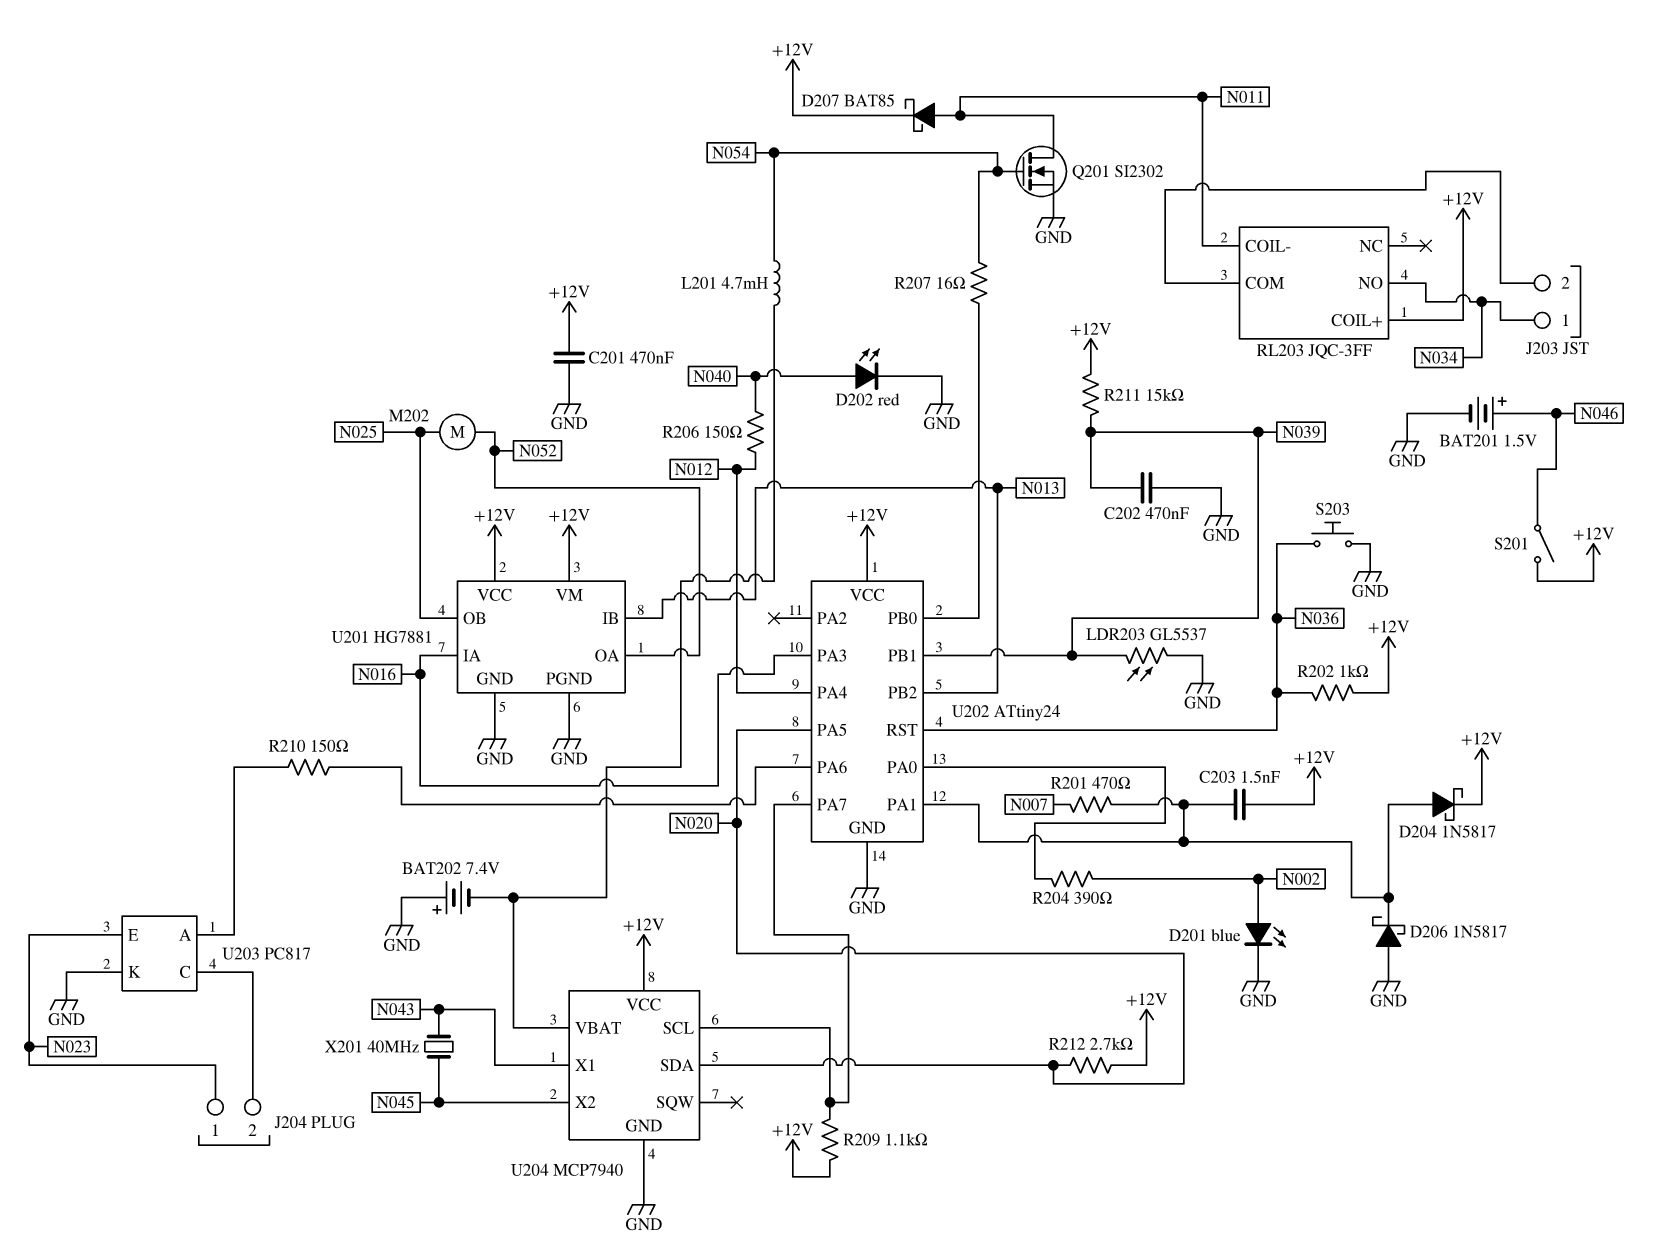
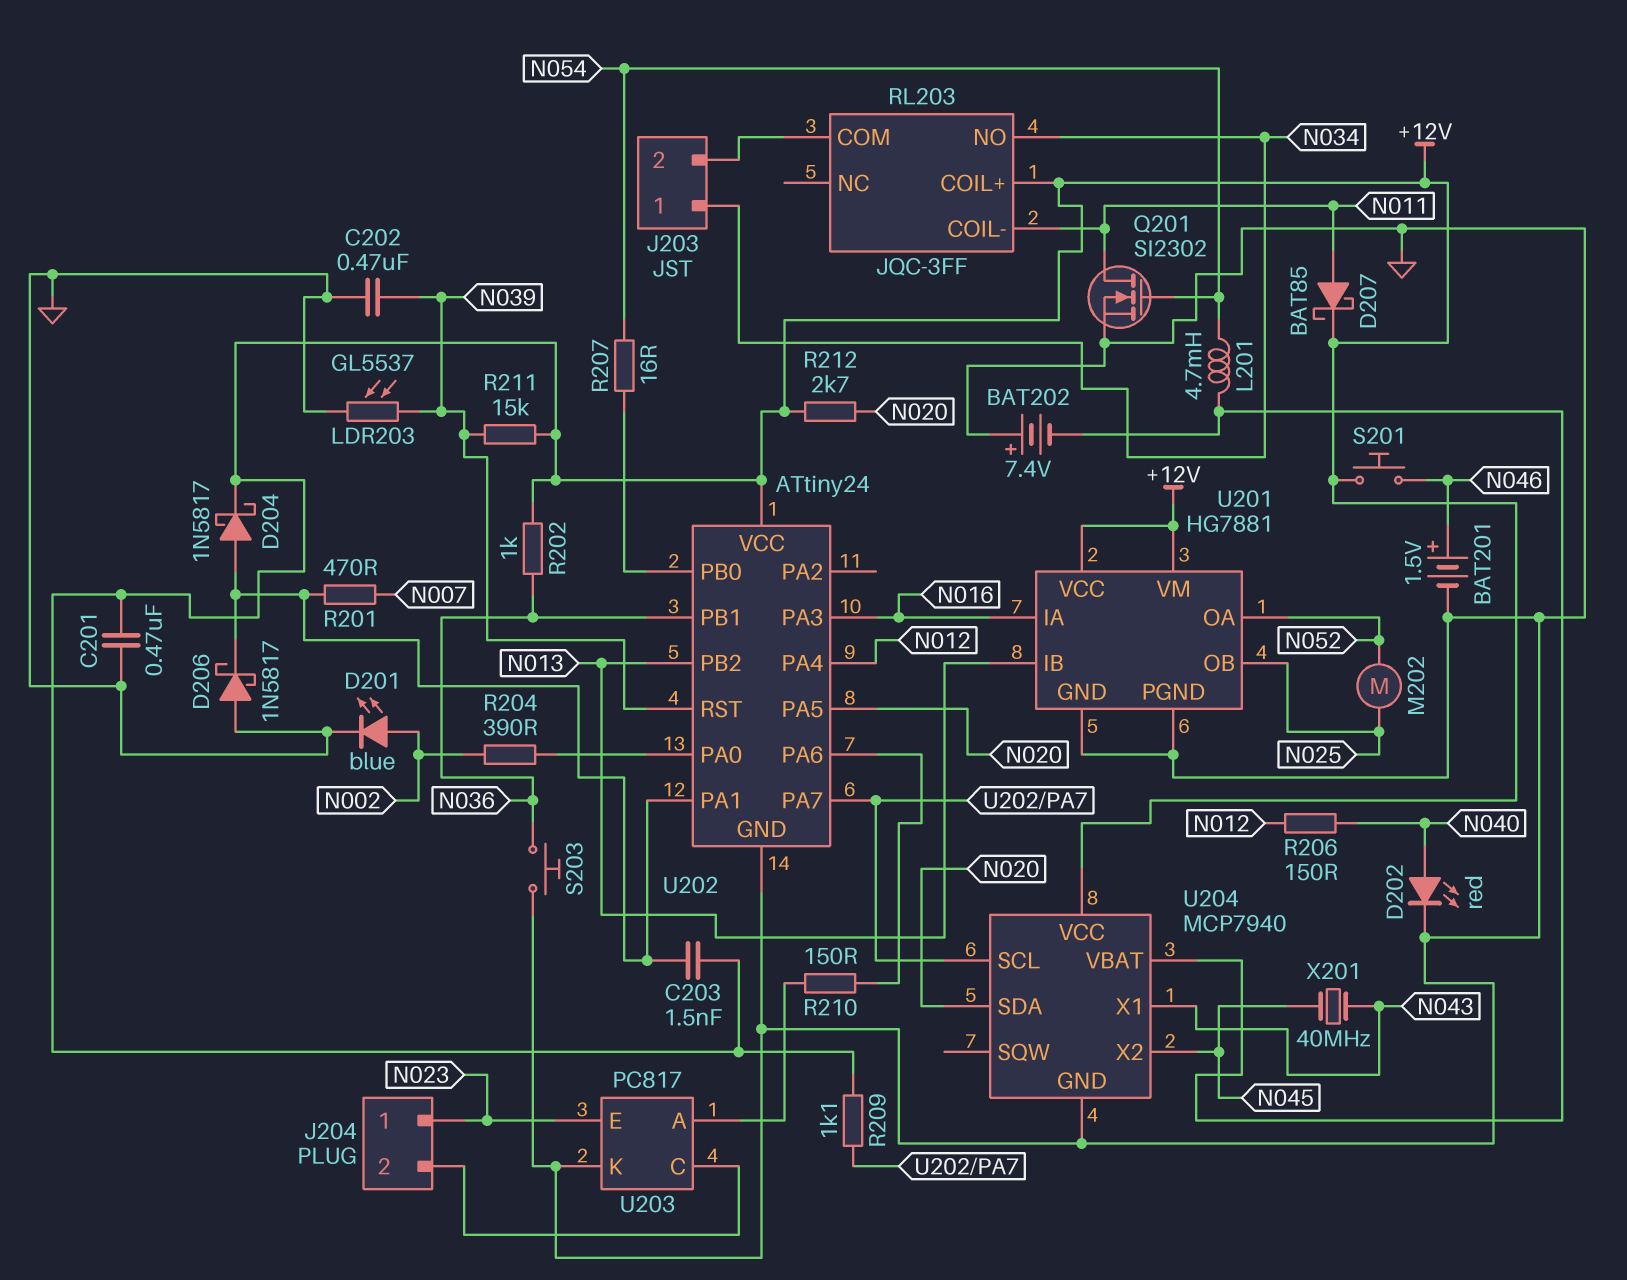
S201: switch (+12V, N046) -> button (+12V, N046)
U202 pin PB1: N039 -> N036
U202 pin RST: N036 -> N039

